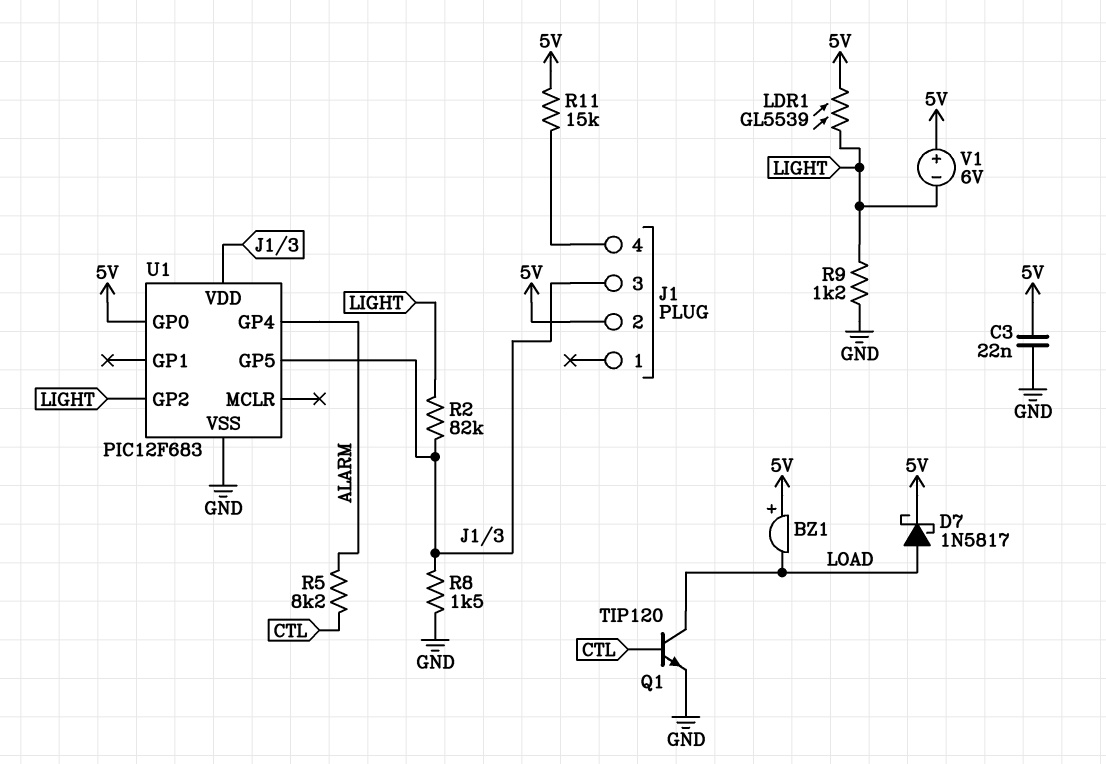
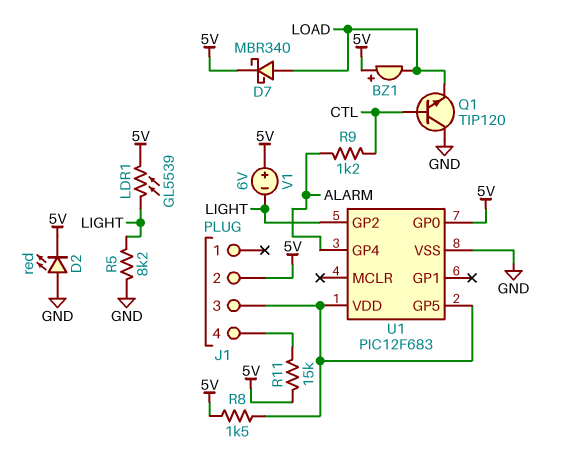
C3: 22nF (5V, GND) -> none
D2: none -> LED red (A GND, K 5V)
D7: schottky 1N5817 (A LOAD, K 5V) -> schottky MBR340 (A LOAD, K 5V)
Q1: NPN TIP120 (B CTL, C LOAD, E GND) -> NPN TIP120 (B CTL, C GND, E LOAD)
R2: 82k (J1/3, LIGHT) -> none
R5: 8.2k (ALARM, CTL) -> 8.2k (GND, LIGHT)
R8: 1.5k (GND, J1/3) -> 1.5k (5V, J1/3)
R9: 1.2k (GND, LIGHT) -> 1.2k (ALARM, CTL)

